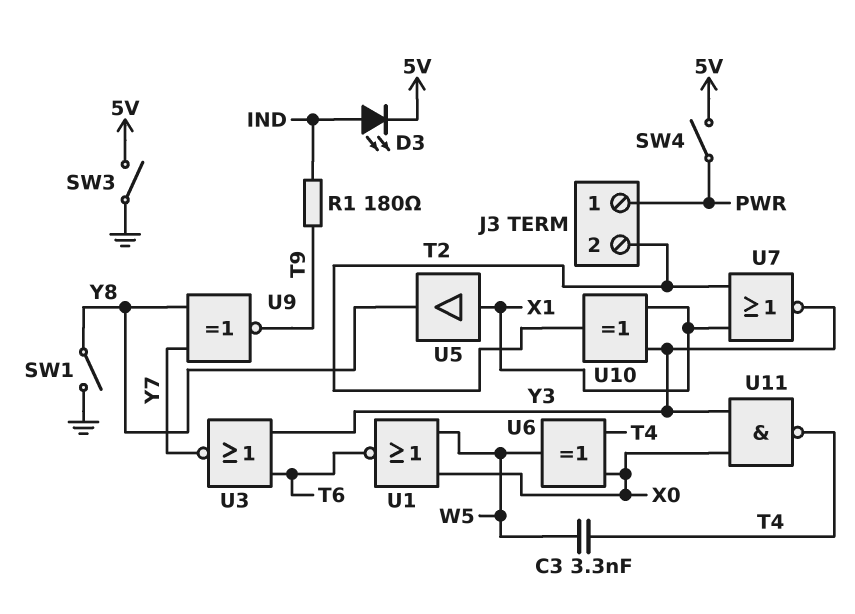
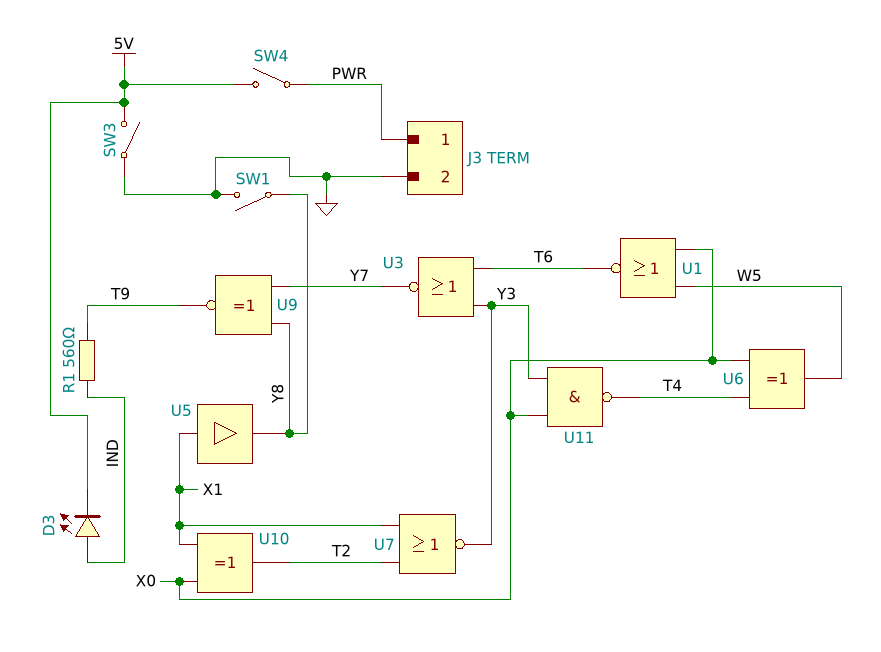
C3: 3.3nF (T4, W5) -> none
J3 pin 2: T2 -> GND
R1: 180 (IND, T9) -> 560 (IND, T9)
U10: XOR (in X1, in Y3, out T2) -> XOR (in X0, in X1, out T2)

